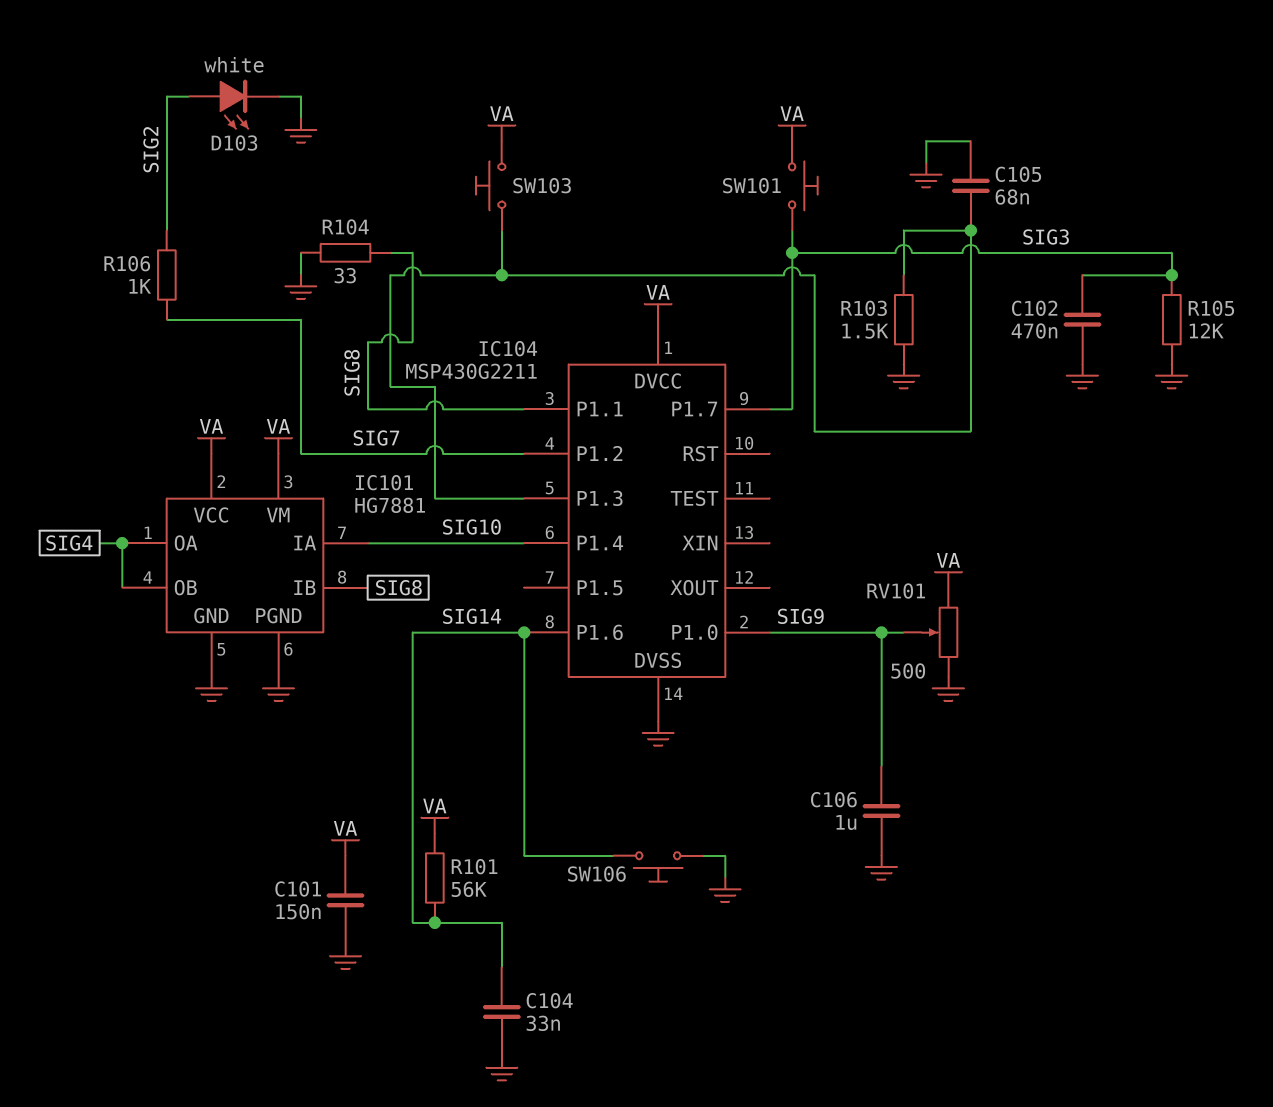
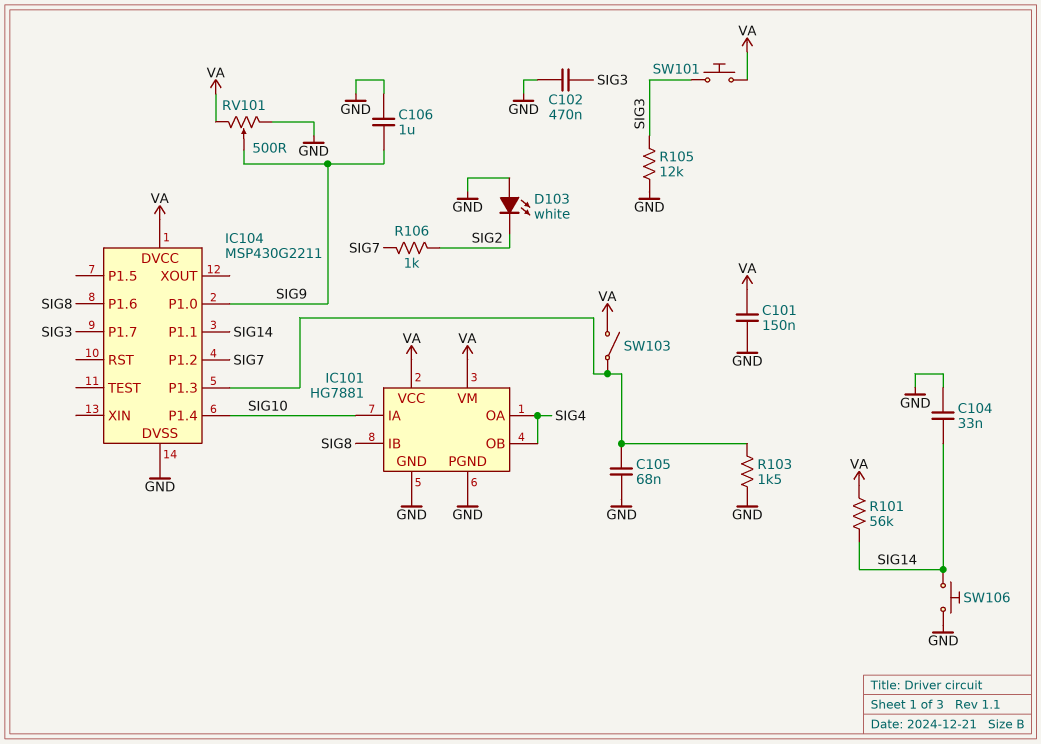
D103: LED white (A SIG2, K GND) -> LED white (A GND, K SIG2)
IC104 pin P1.1: SIG8 -> SIG14
IC104 pin P1.6: SIG14 -> SIG8
R104: 33 (GND, SIG8) -> none
SW103: button (IC104/P1.3, VA) -> switch (IC104/P1.3, VA)

